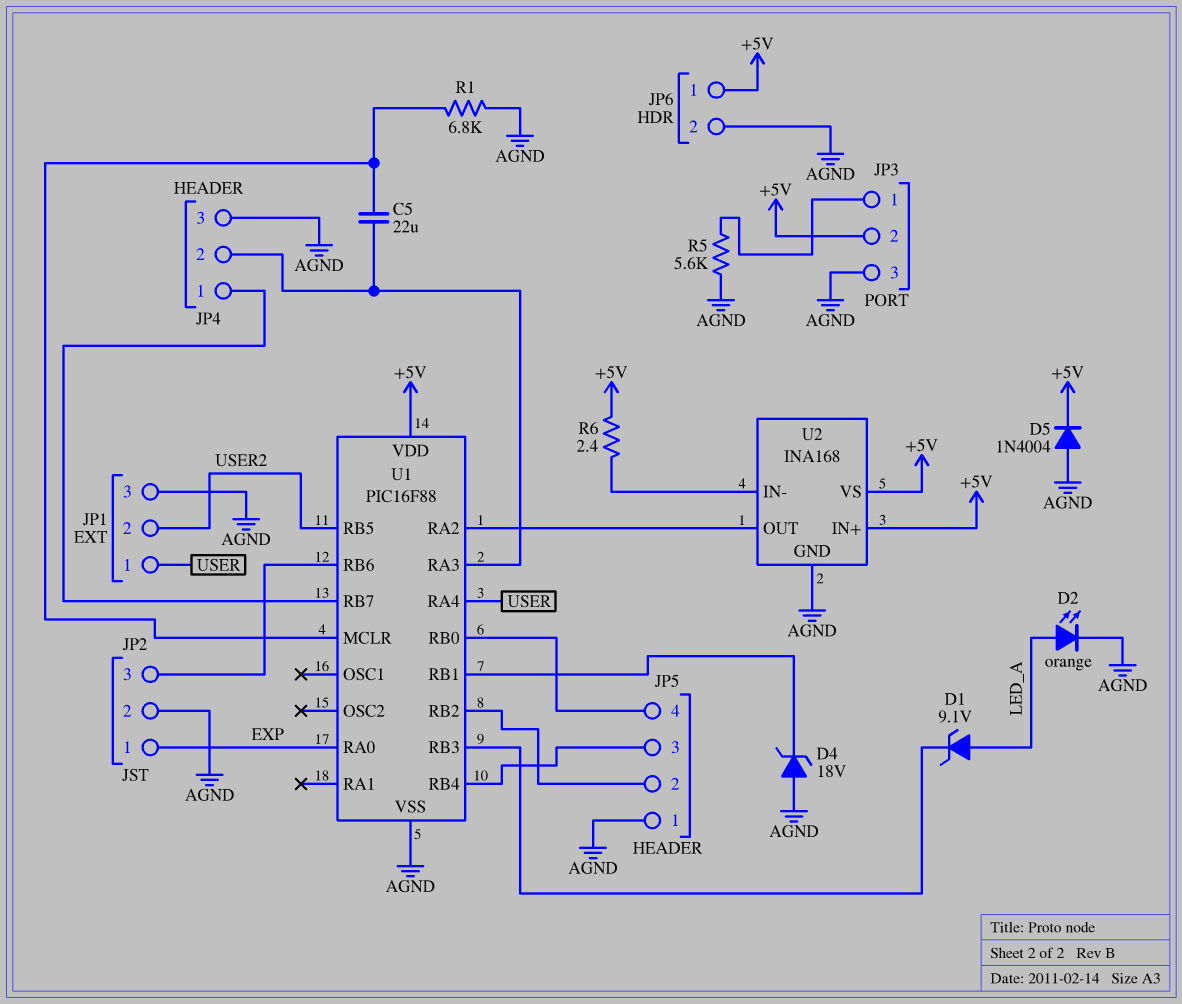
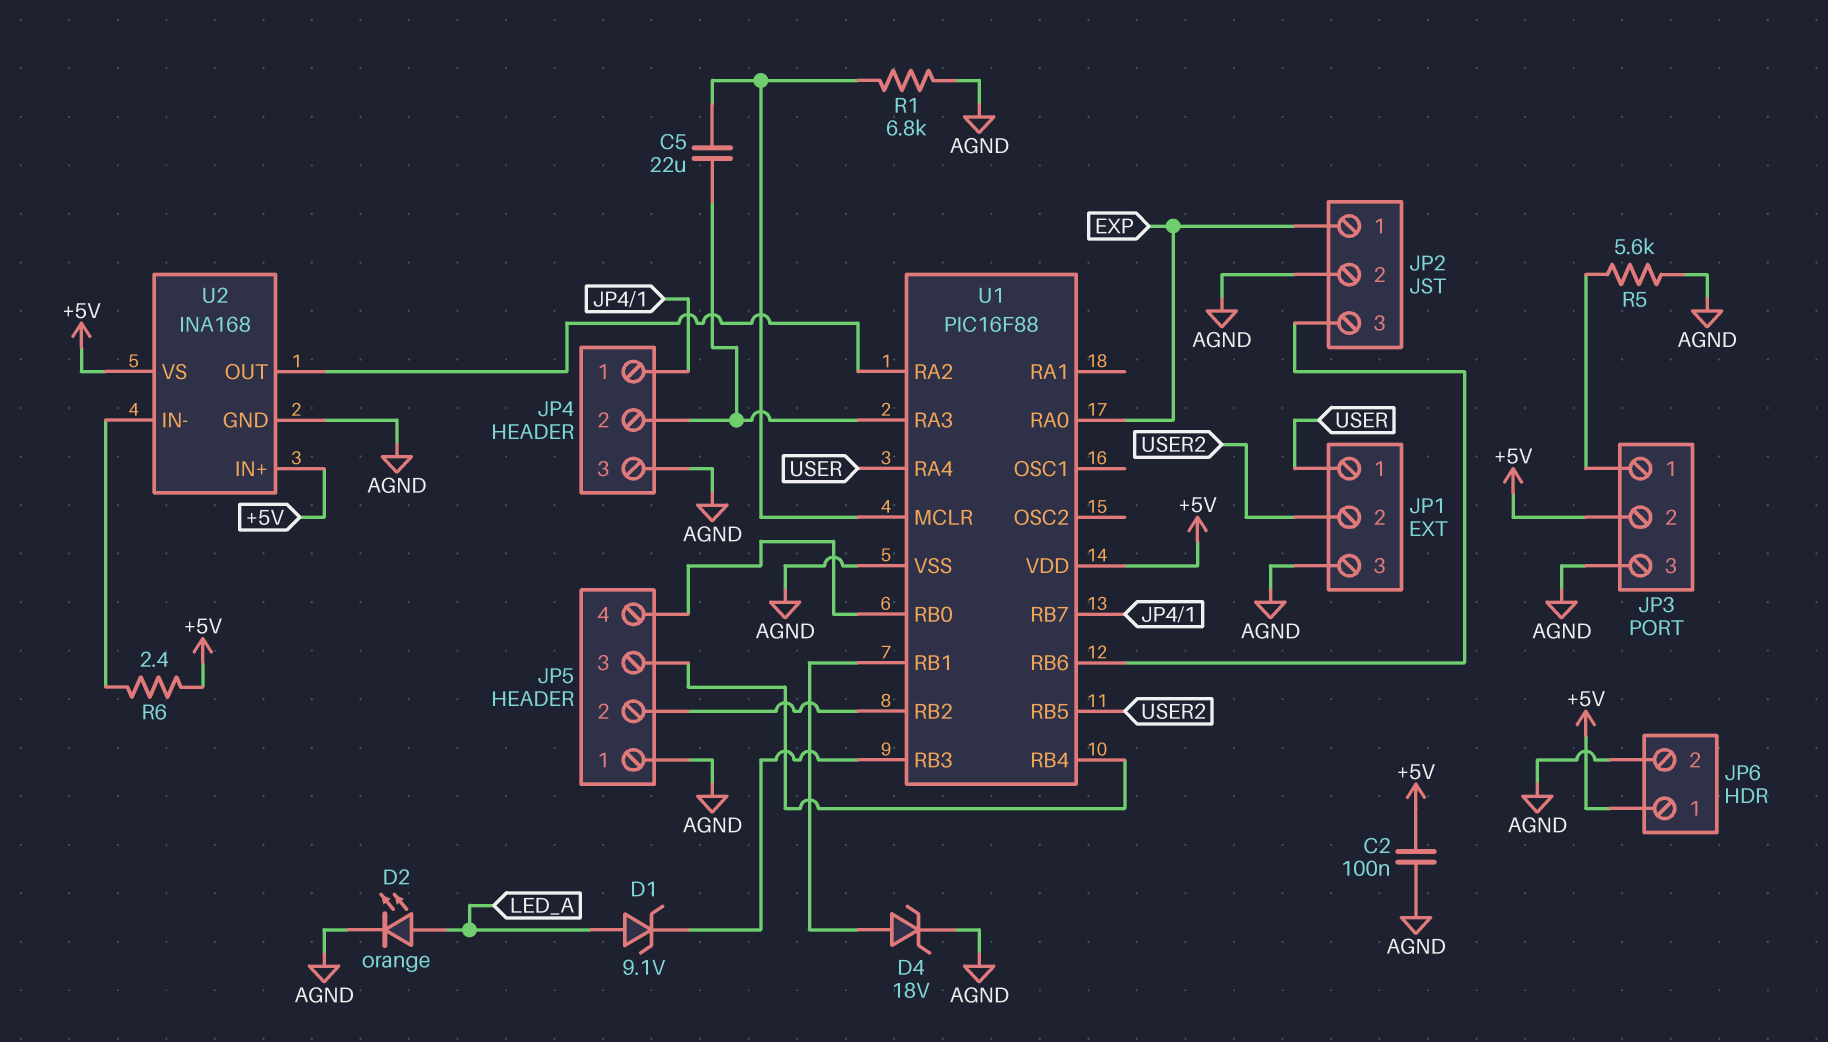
C2: none -> 100nF (+5V, AGND)
D4: zener 18V (A AGND, K U1/RB1) -> zener 18V (A U1/RB1, K AGND)
D5: diode 1N4004 (A AGND, K +5V) -> none

